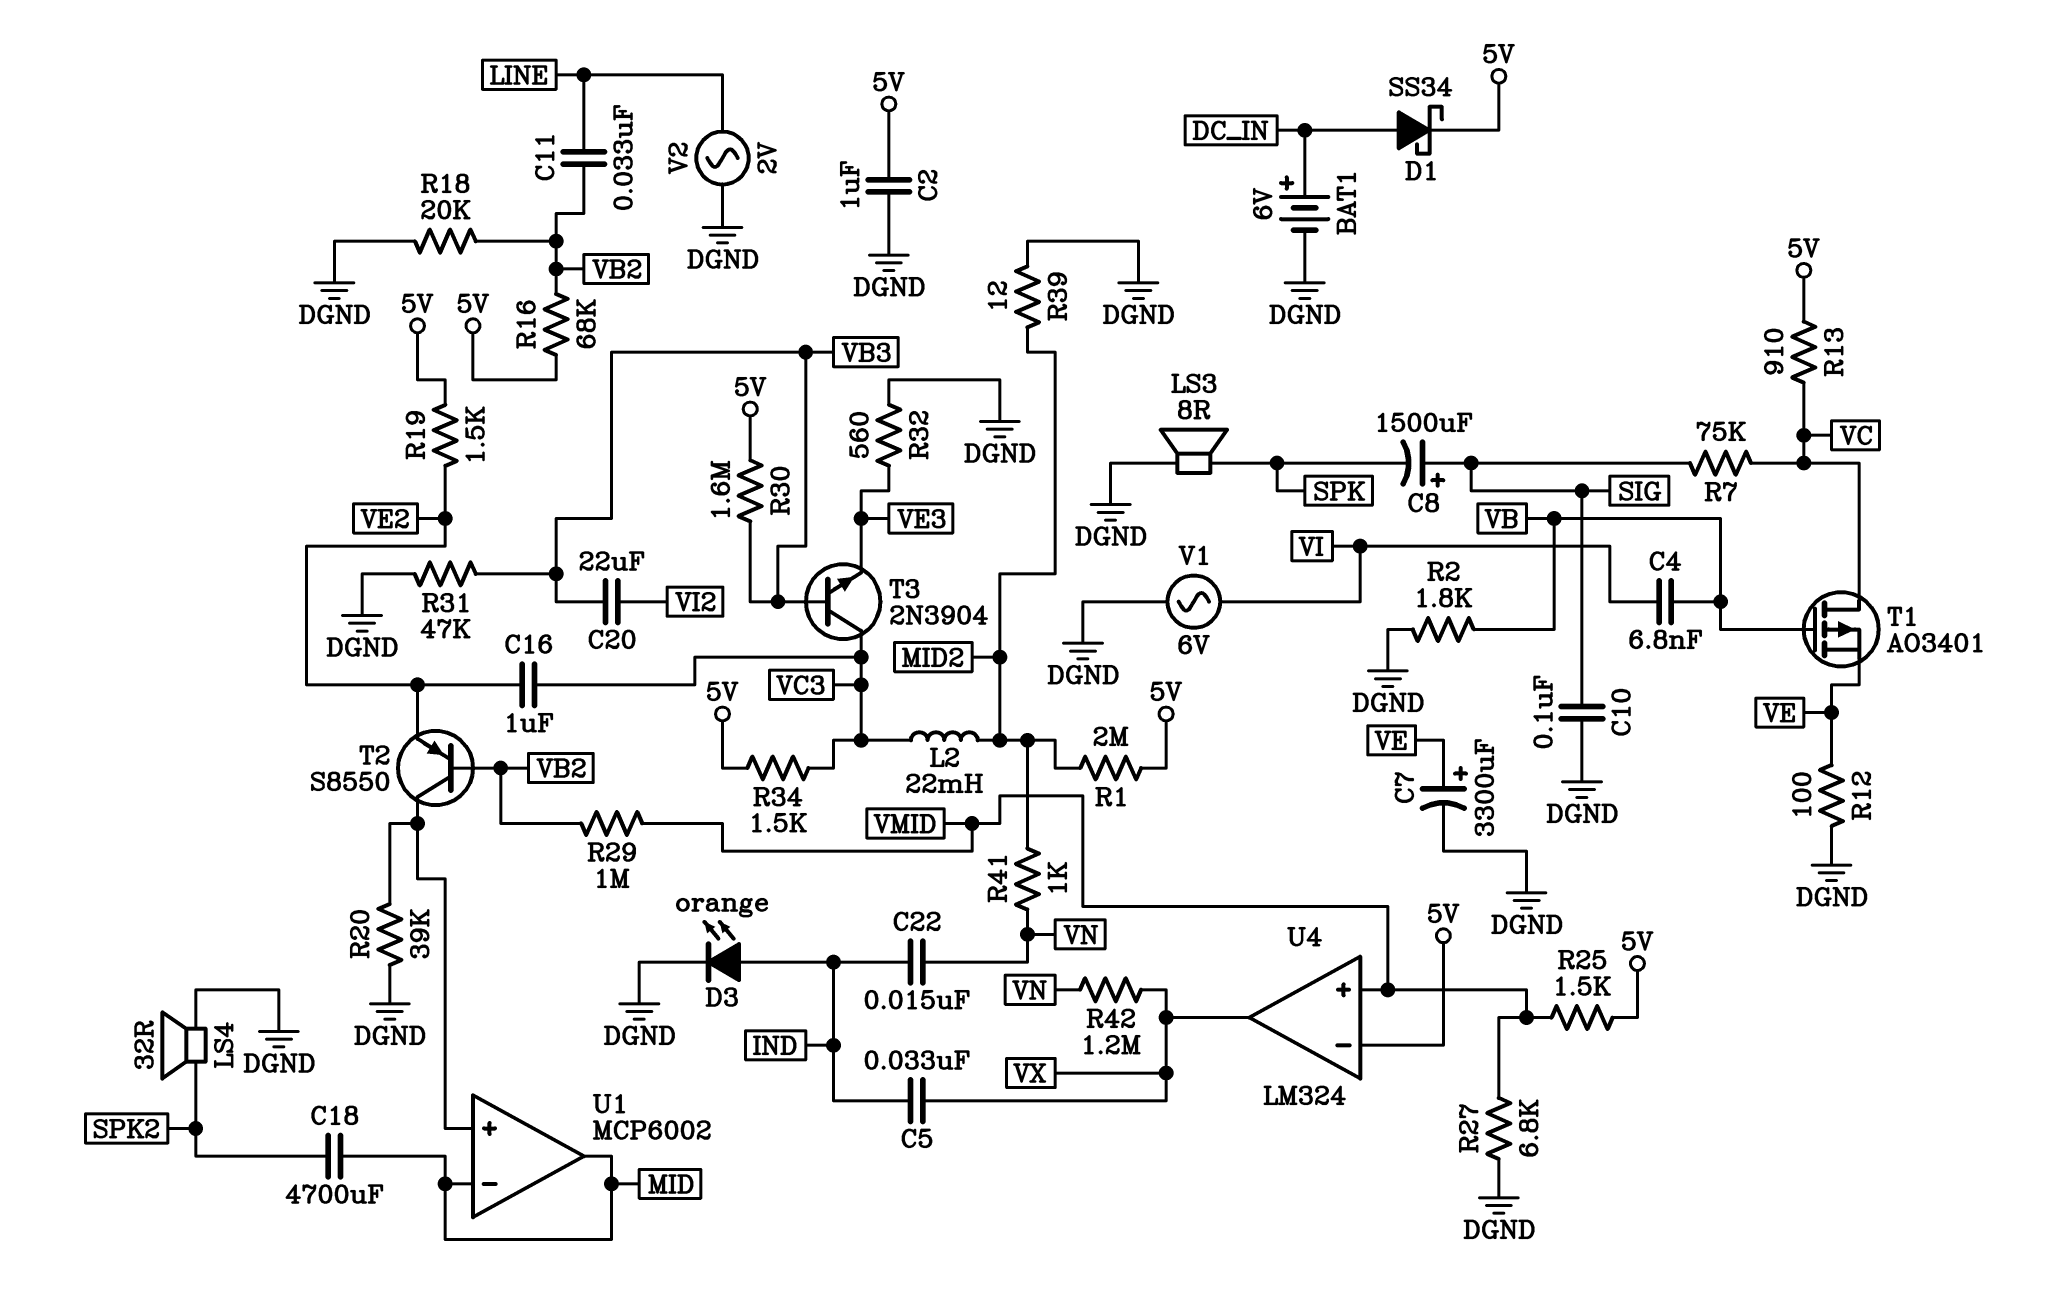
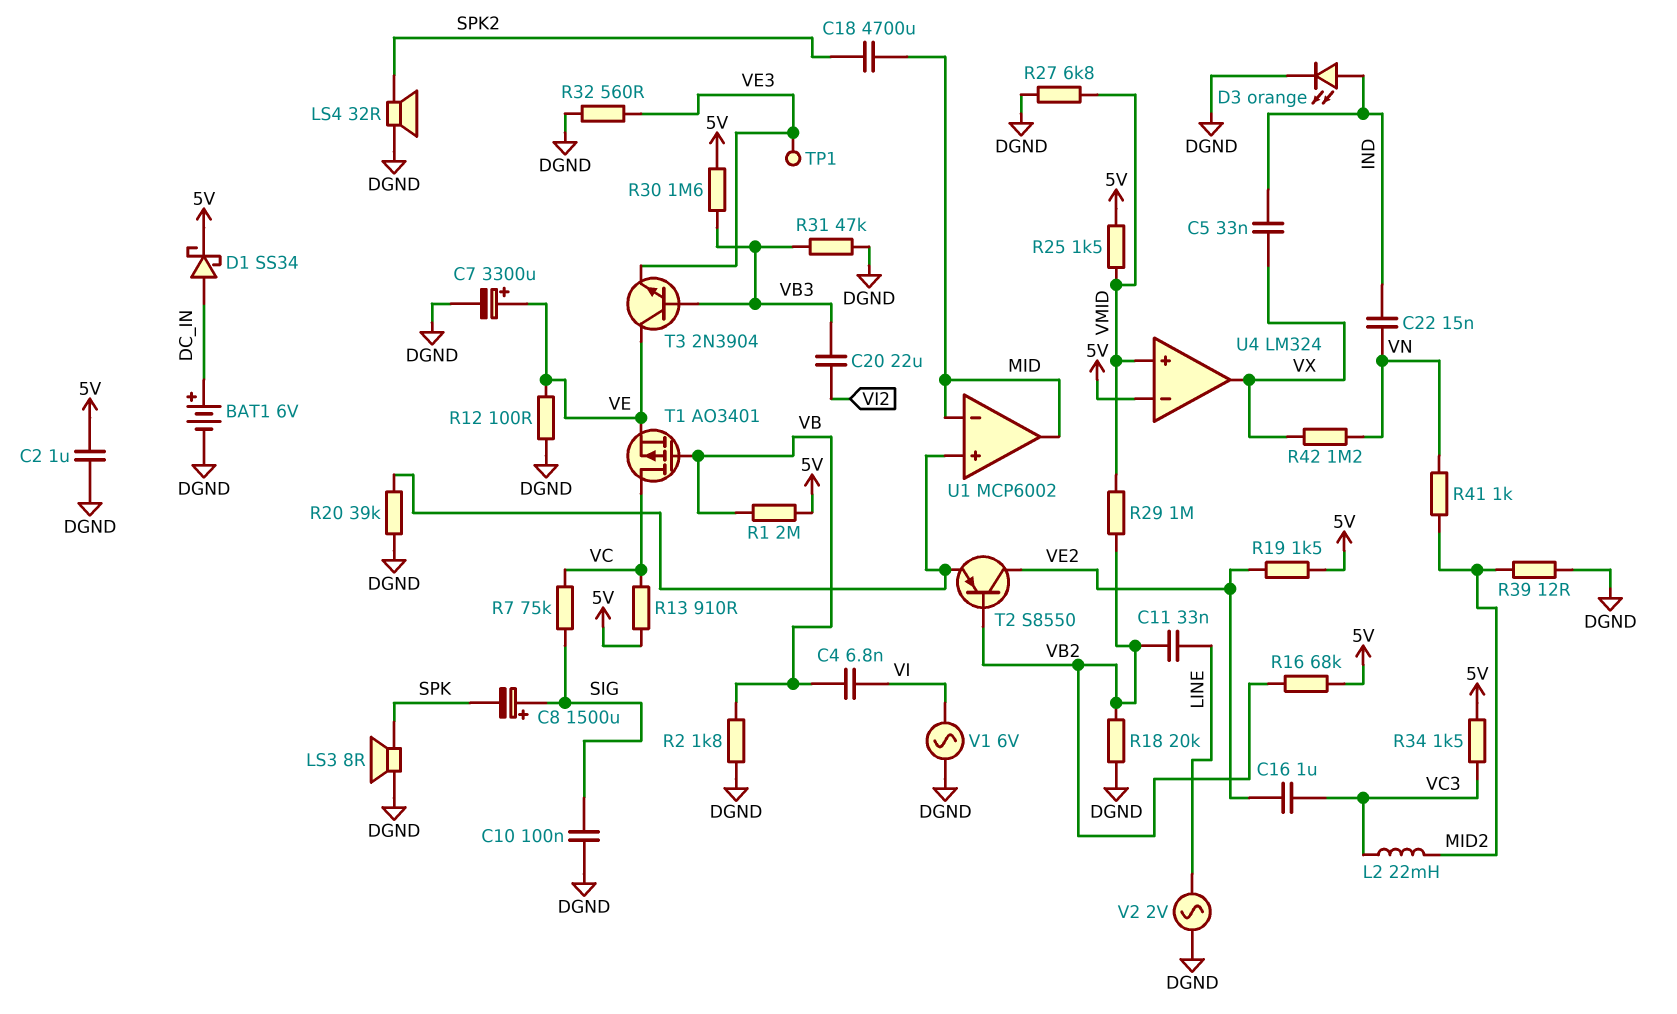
R1: 2M (5V, MID2) -> 2M (5V, VB)
T2: PNP S8550 (B VB2, C U1/in+, E VE2) -> PNP S8550 (B VB2, C VE2, E U1/in+)
T3: NPN 2N3904 (B VB3, C VC3, E VE3) -> NPN 2N3904 (B VB3, C VE, E VE3)
TP1: none -> test point (VE3)

